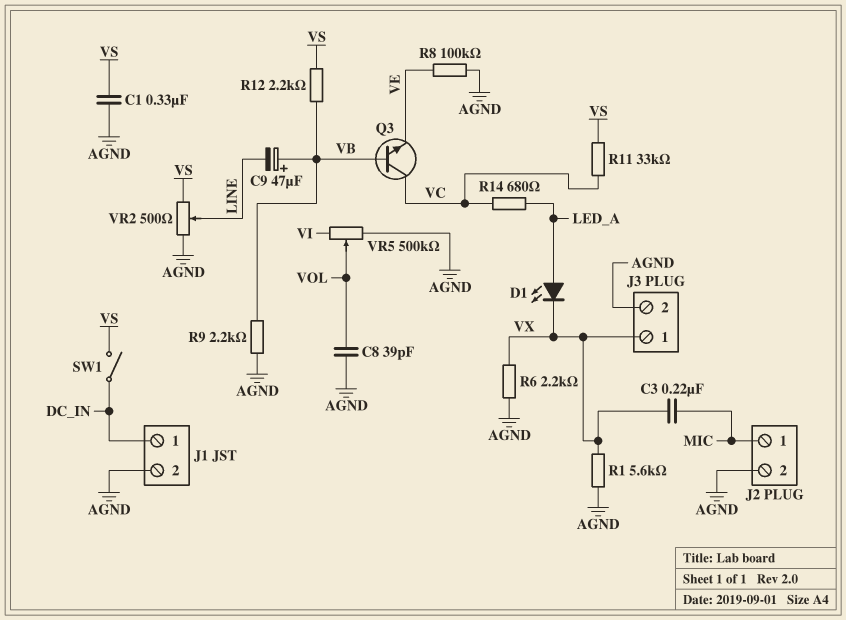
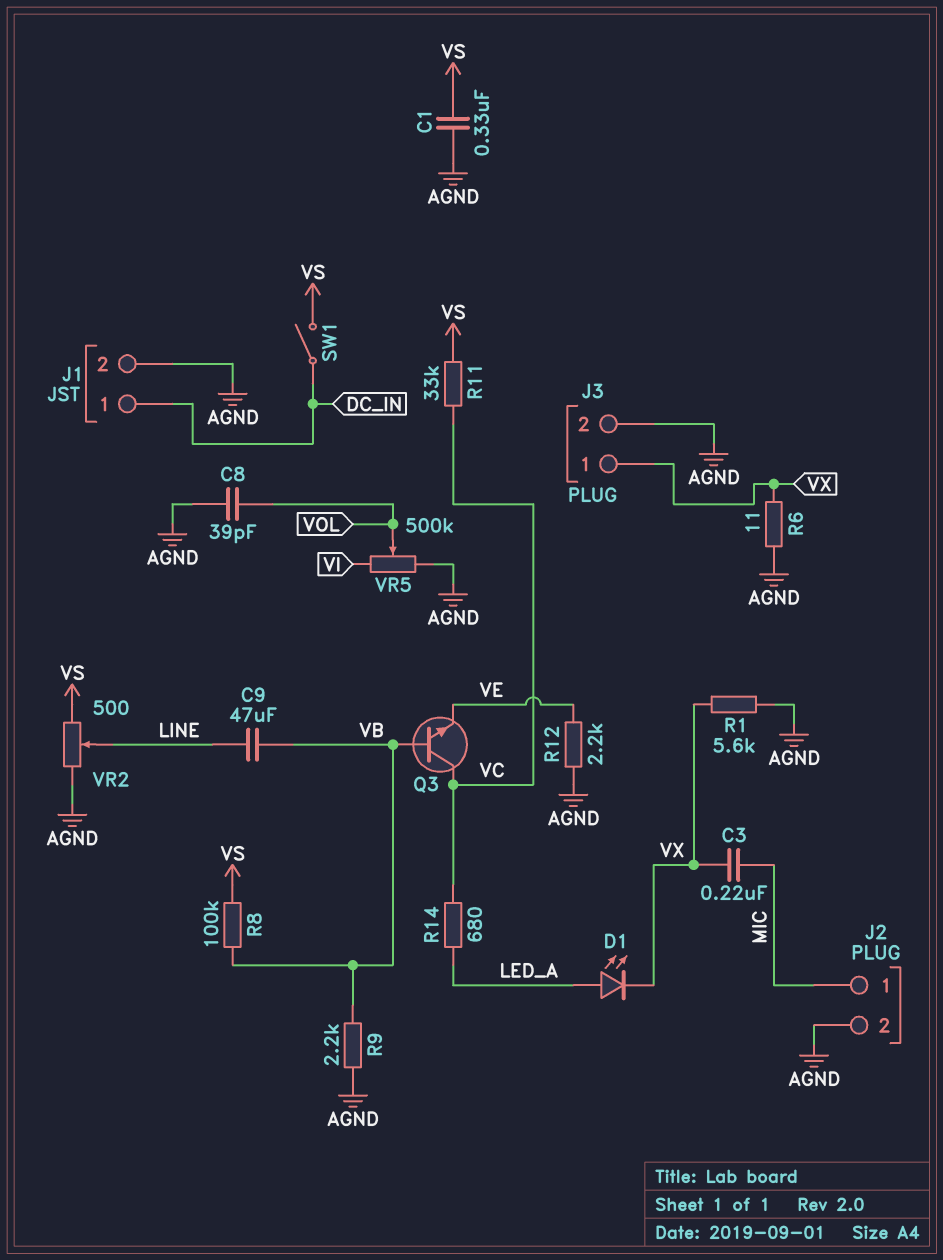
C9: 47uF (plus VB, minus LINE) -> 47uF (LINE, VB)
R6: 2.2k (AGND, VX) -> 11 (AGND, VX)
R8: 100k (AGND, VE) -> 100k (VB, VS)
R12: 2.2k (VB, VS) -> 2.2k (AGND, VE)

